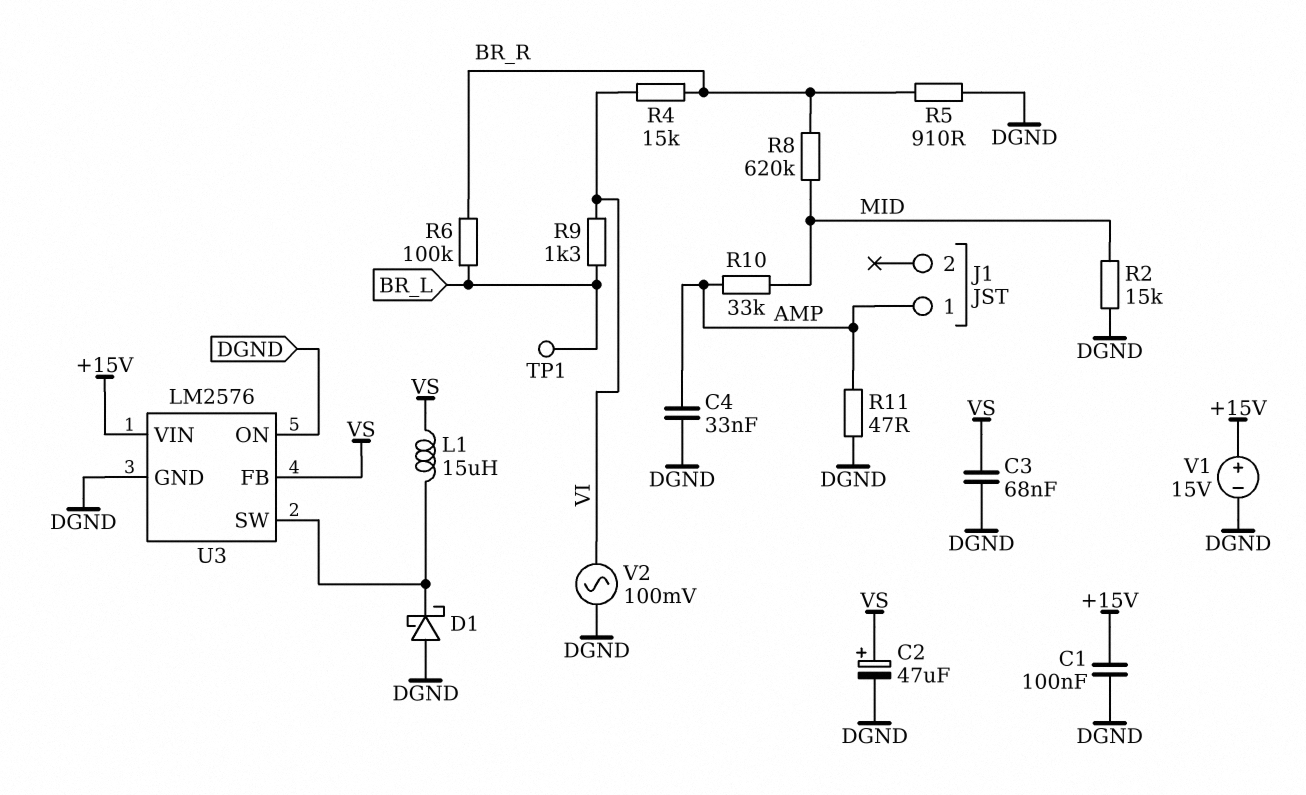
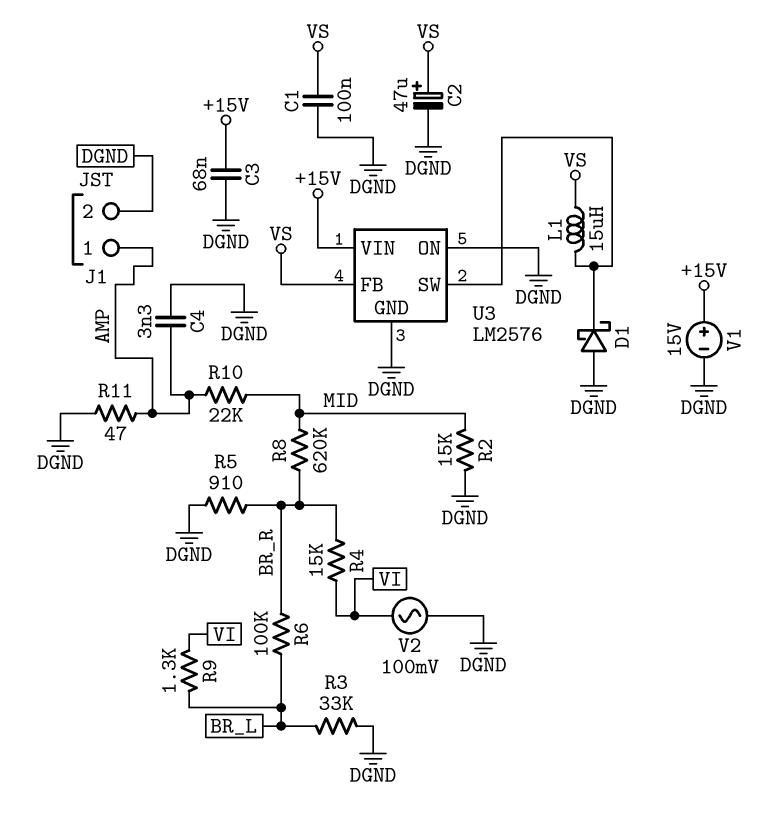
C1: 100nF (+15V, DGND) -> 100nF (DGND, VS)
C3: 68nF (DGND, VS) -> 68nF (+15V, DGND)
C4: 33nF (AMP, DGND) -> 3.3nF (AMP, DGND)
J1 pin 2: none -> DGND
R3: none -> 33k (BR_L, DGND)
R10: 33k (AMP, MID) -> 22k (AMP, MID)
TP1: test point (BR_L) -> none

